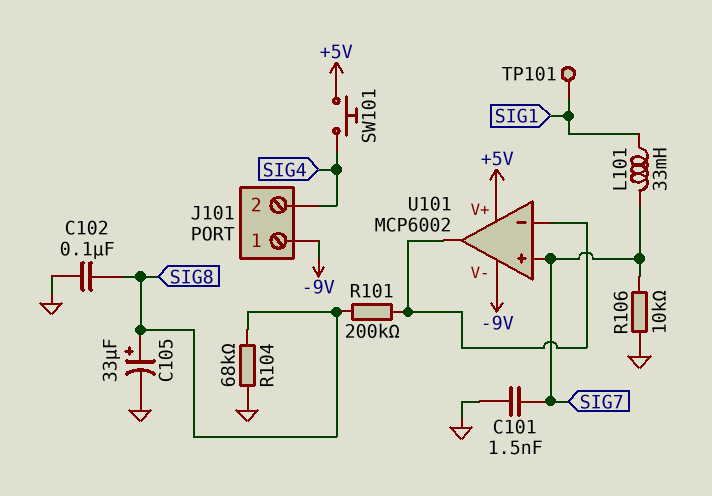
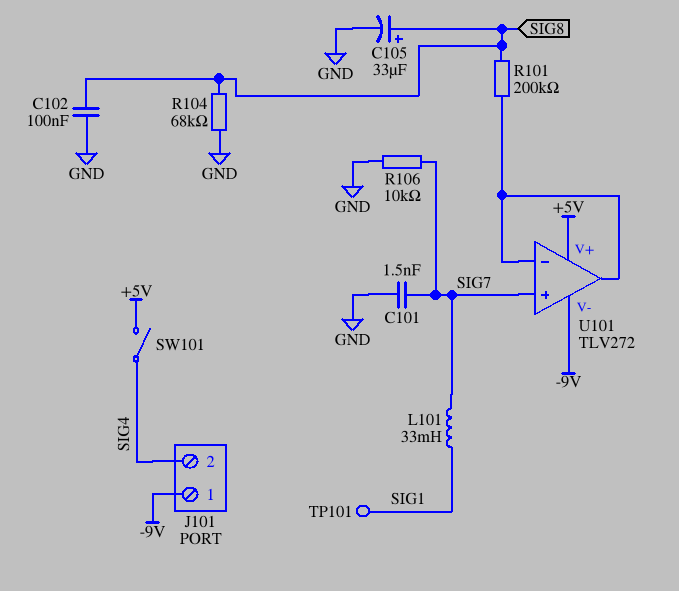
SW101: button (+5V, SIG4) -> switch (+5V, SIG4)
U101: MCP6002 -> TLV272

